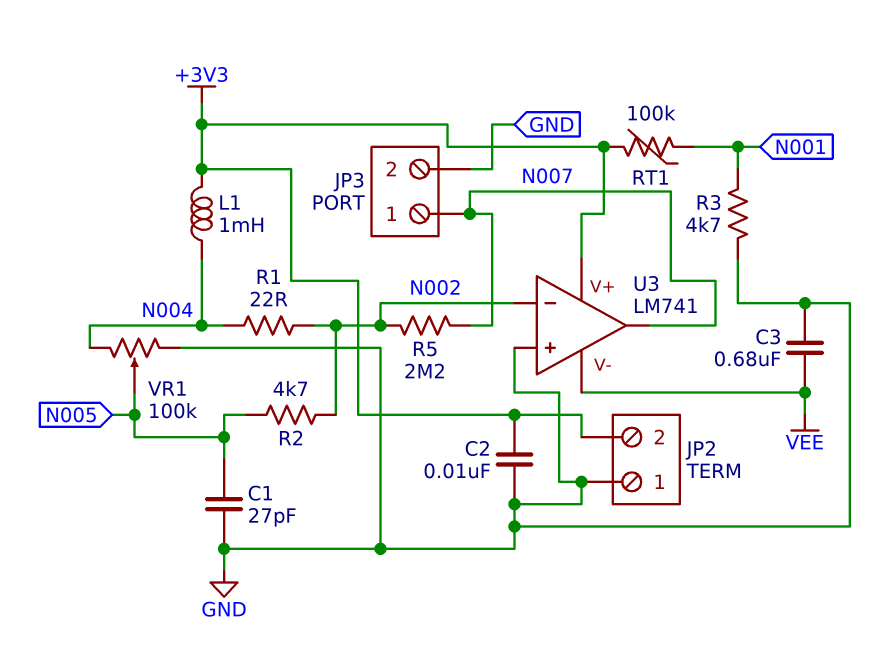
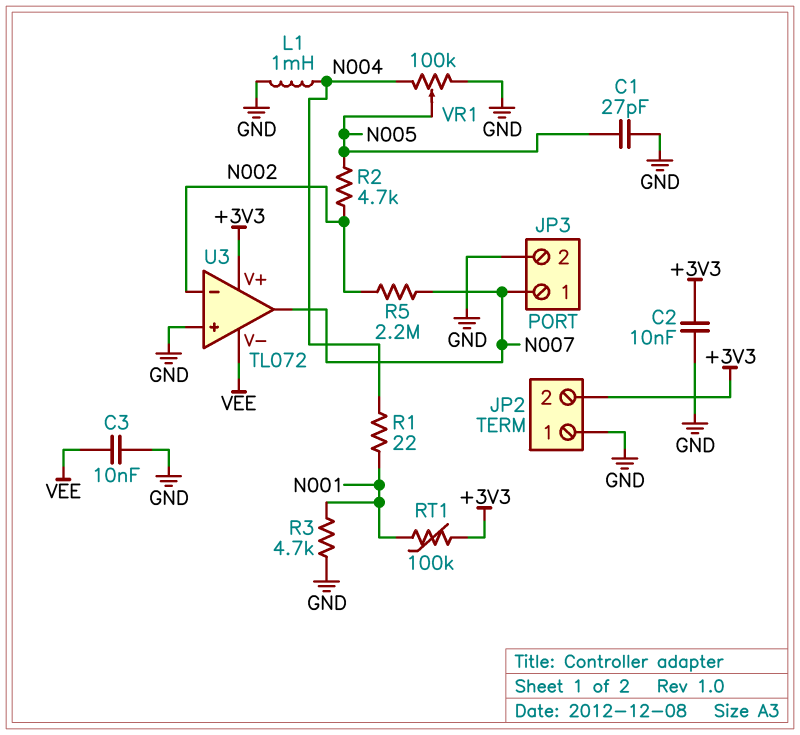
C3: 680nF (GND, VEE) -> 10nF (GND, VEE)
L1: 1mH (+3V3, N004) -> 1mH (GND, N004)
R1: 22 (N002, N004) -> 22 (N001, N004)
U3: LM741 -> TL072

